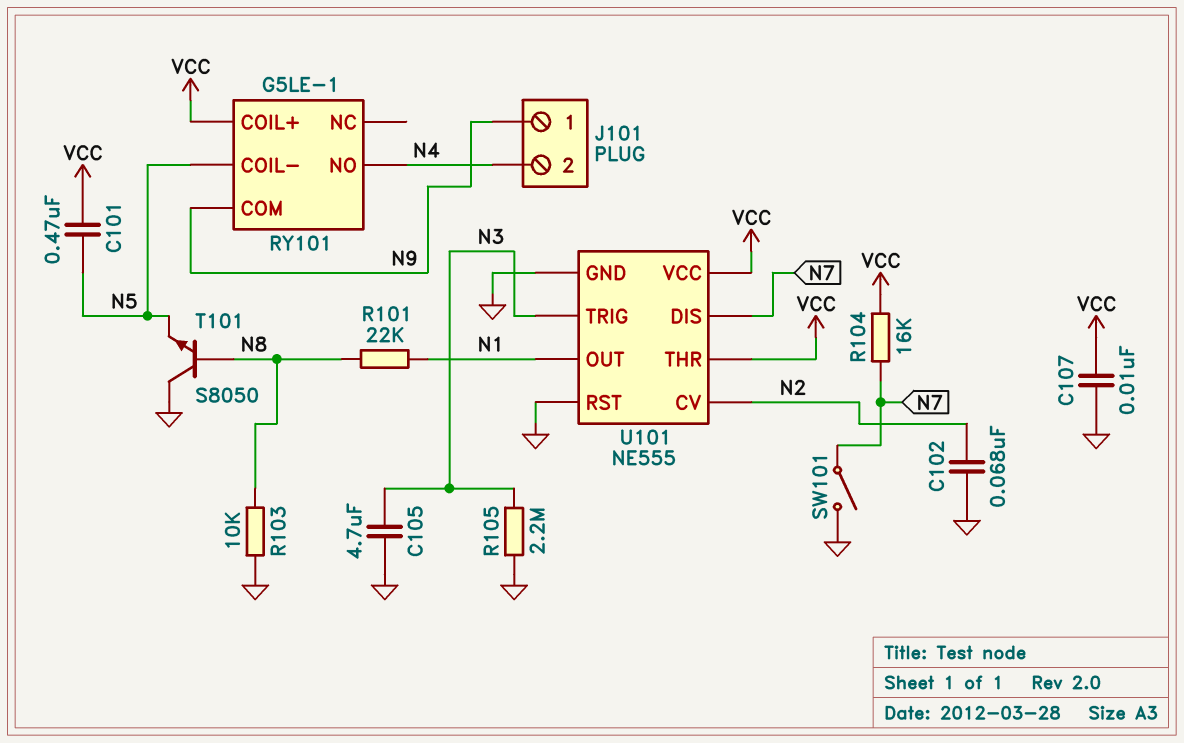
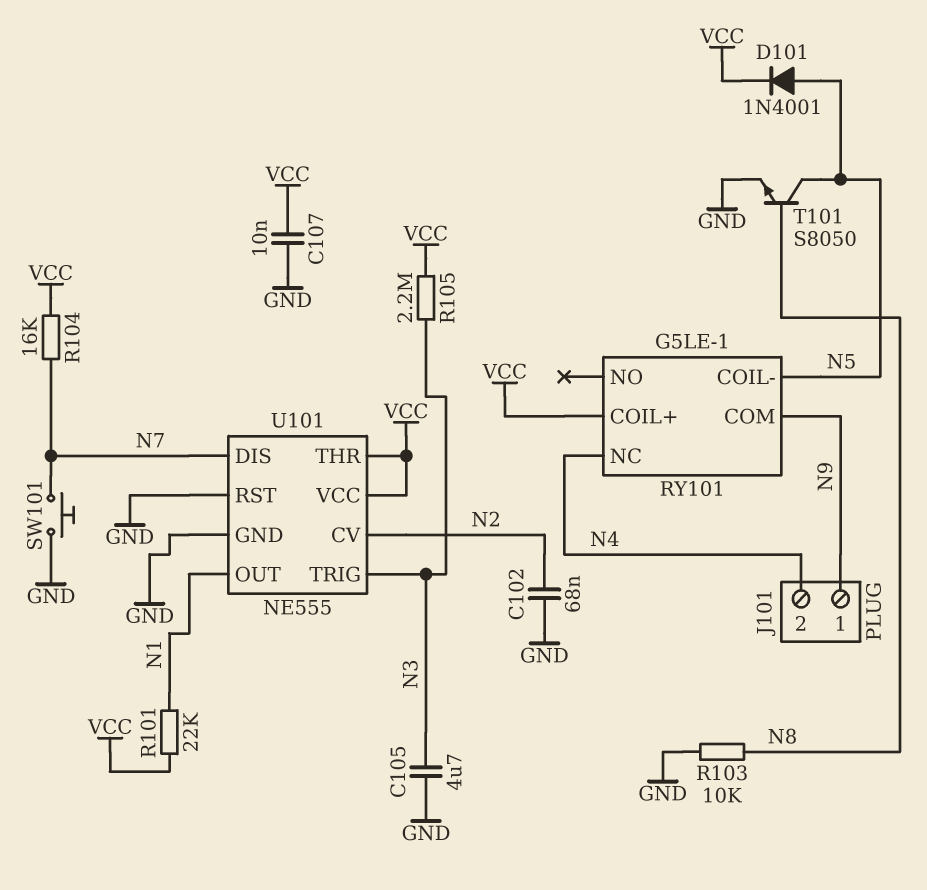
C101: 470nF (N5, VCC) -> none
D101: none -> diode 1N4001 (A N5, K VCC)
R101: 22k (N1, N8) -> 22k (N1, VCC)
R105: 2.2M (GND, N3) -> 2.2M (N3, VCC)
RY101 pin NC: none -> N4
RY101 pin NO: N4 -> none
SW101: switch (GND, N7) -> button (GND, N7)
T101: NPN S8050 (B N8, C GND, E N5) -> NPN S8050 (B N8, C N5, E GND)

